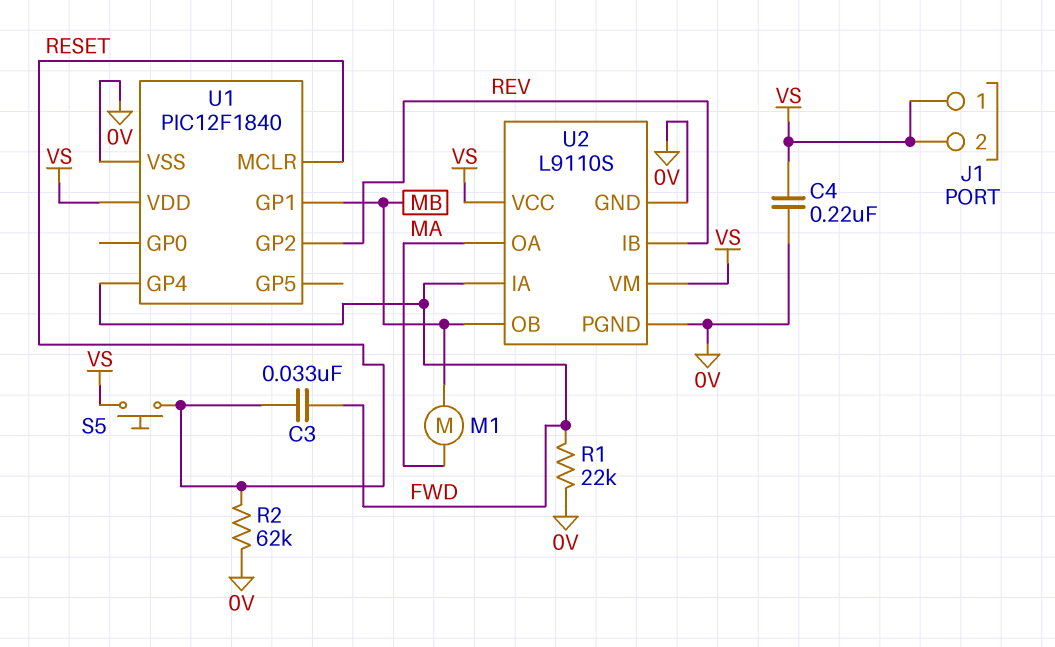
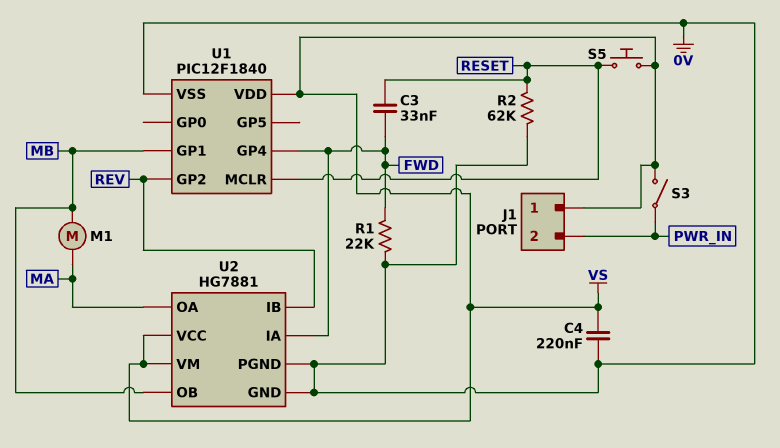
J1 pin 2: VS -> PWR_IN
S3: none -> switch (PWR_IN, VS)
U2: L9110S -> HG7881

